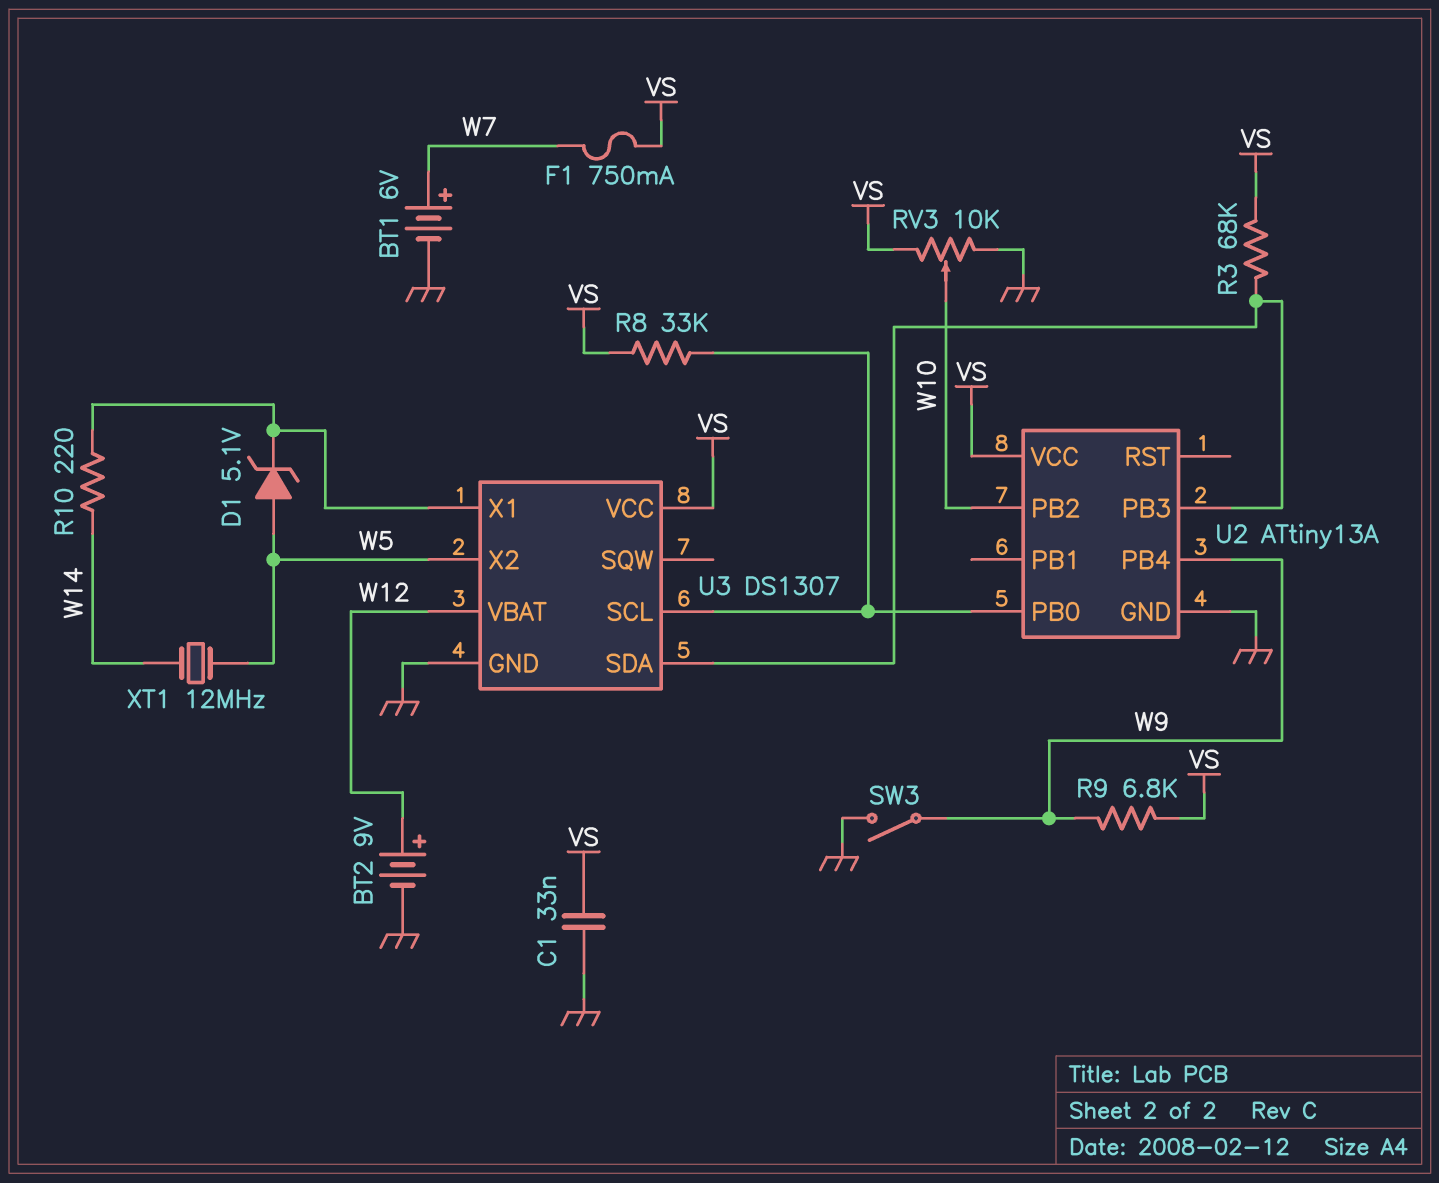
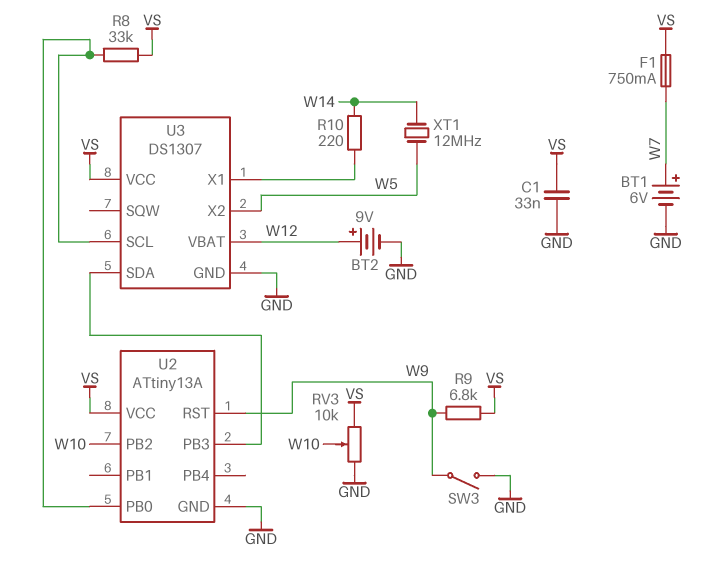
D1: zener 5.1V (A W5, K U3/X1) -> none
R3: 68k (U2/PB3, VS) -> none
U2 pin PB4: W9 -> none
U2 pin RST: none -> W9

